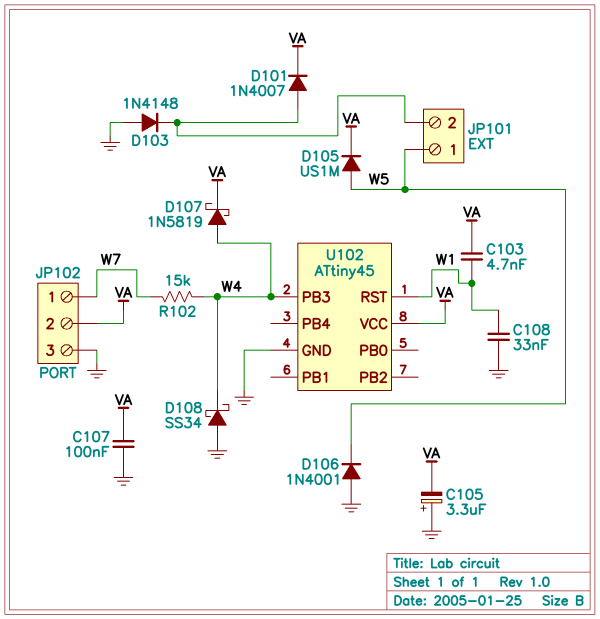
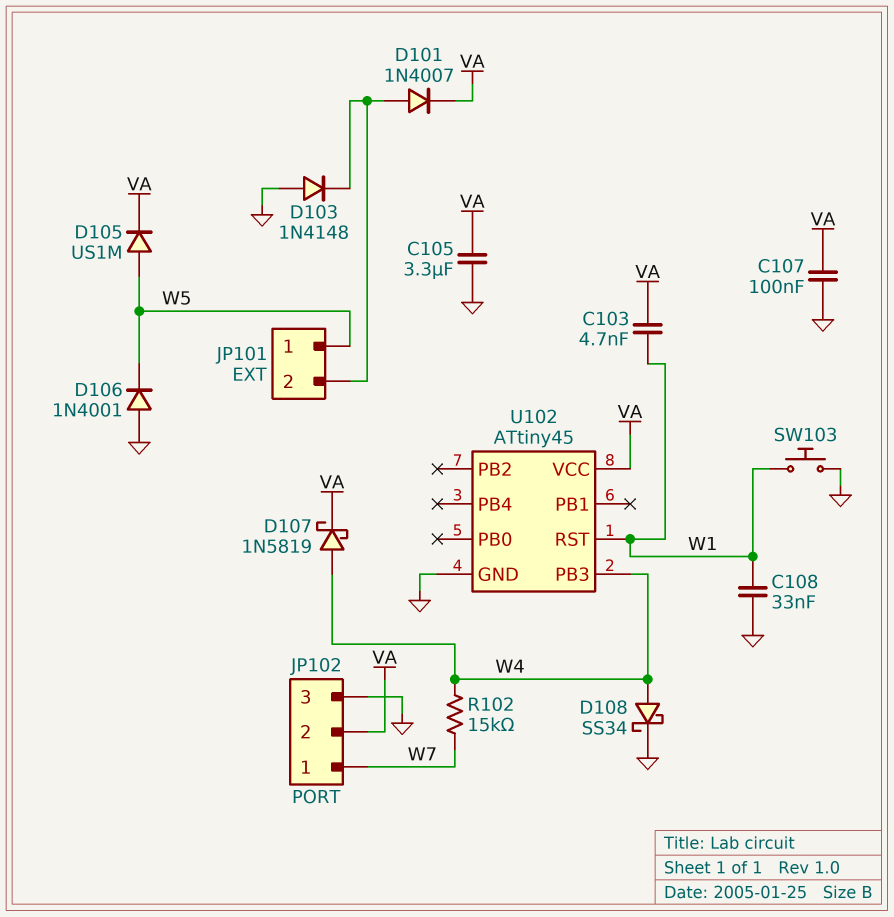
C105: 3.3uF (plus GND, minus VA) -> 3.3uF (GND, VA)
D108: schottky SS34 (A GND, K W4) -> schottky SS34 (A W4, K GND)
SW103: none -> button (GND, W1)

